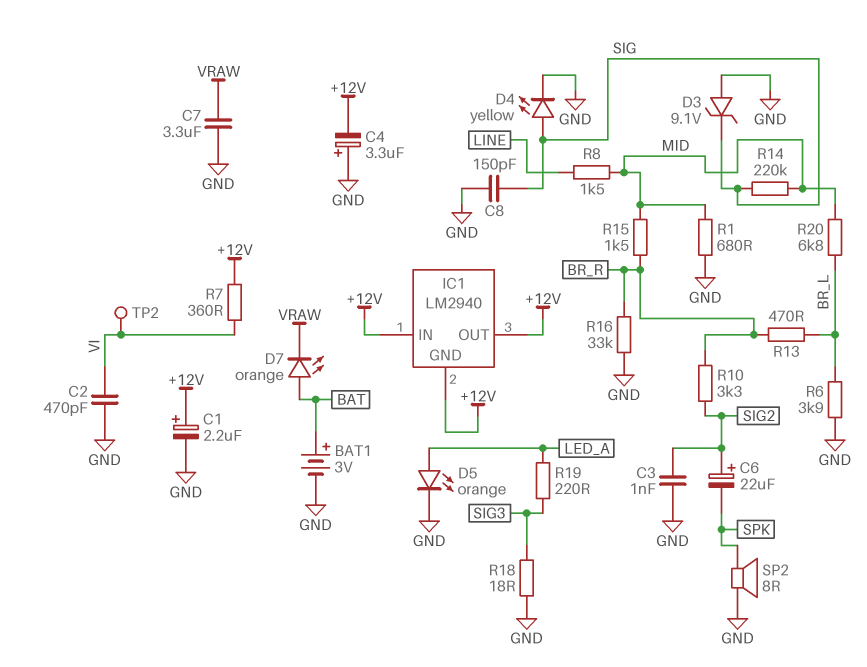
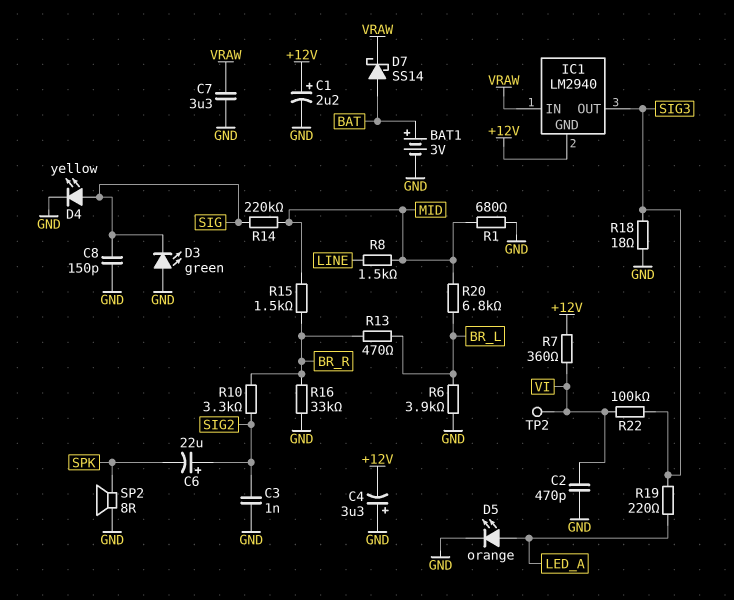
D3: zener 9.1V (A GND, K SIG) -> LED green (A GND, K SIG)
D7: LED orange (A BAT, K VRAW) -> schottky SS14 (A BAT, K VRAW)
IC1 pin IN: +12V -> VRAW
IC1 pin OUT: +12V -> SIG3
R22: none -> 100k (SIG3, VI)

